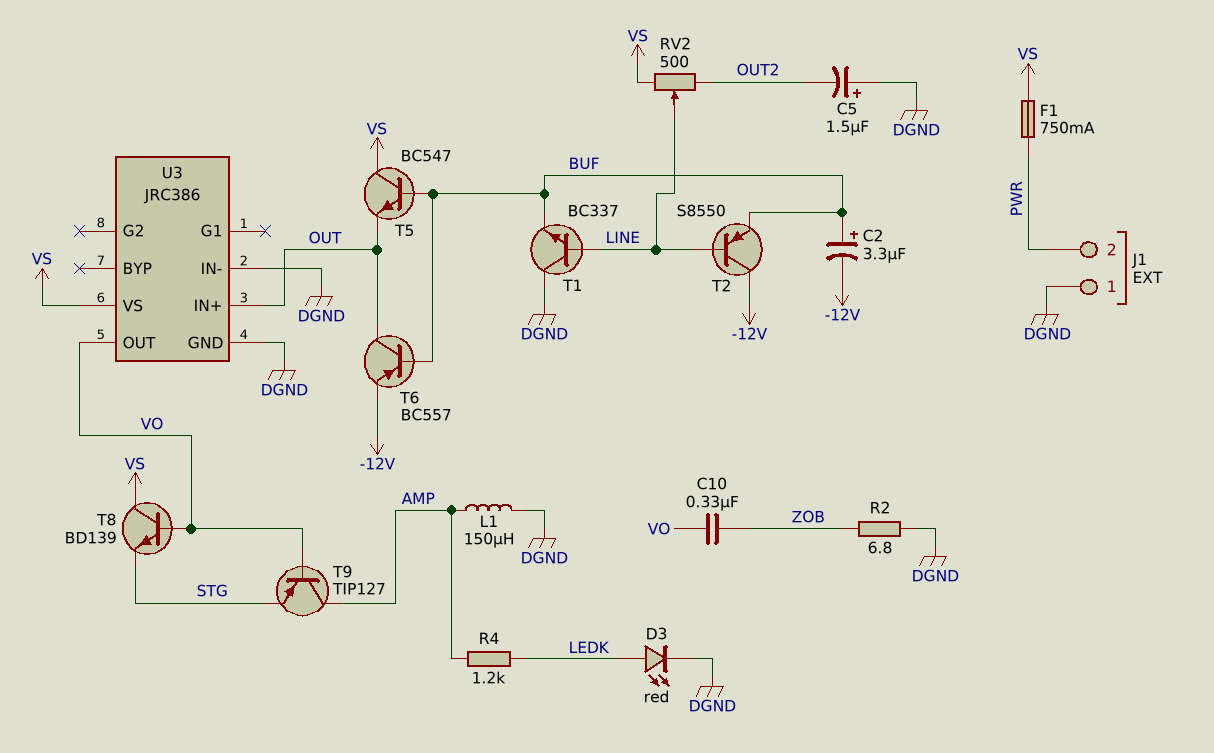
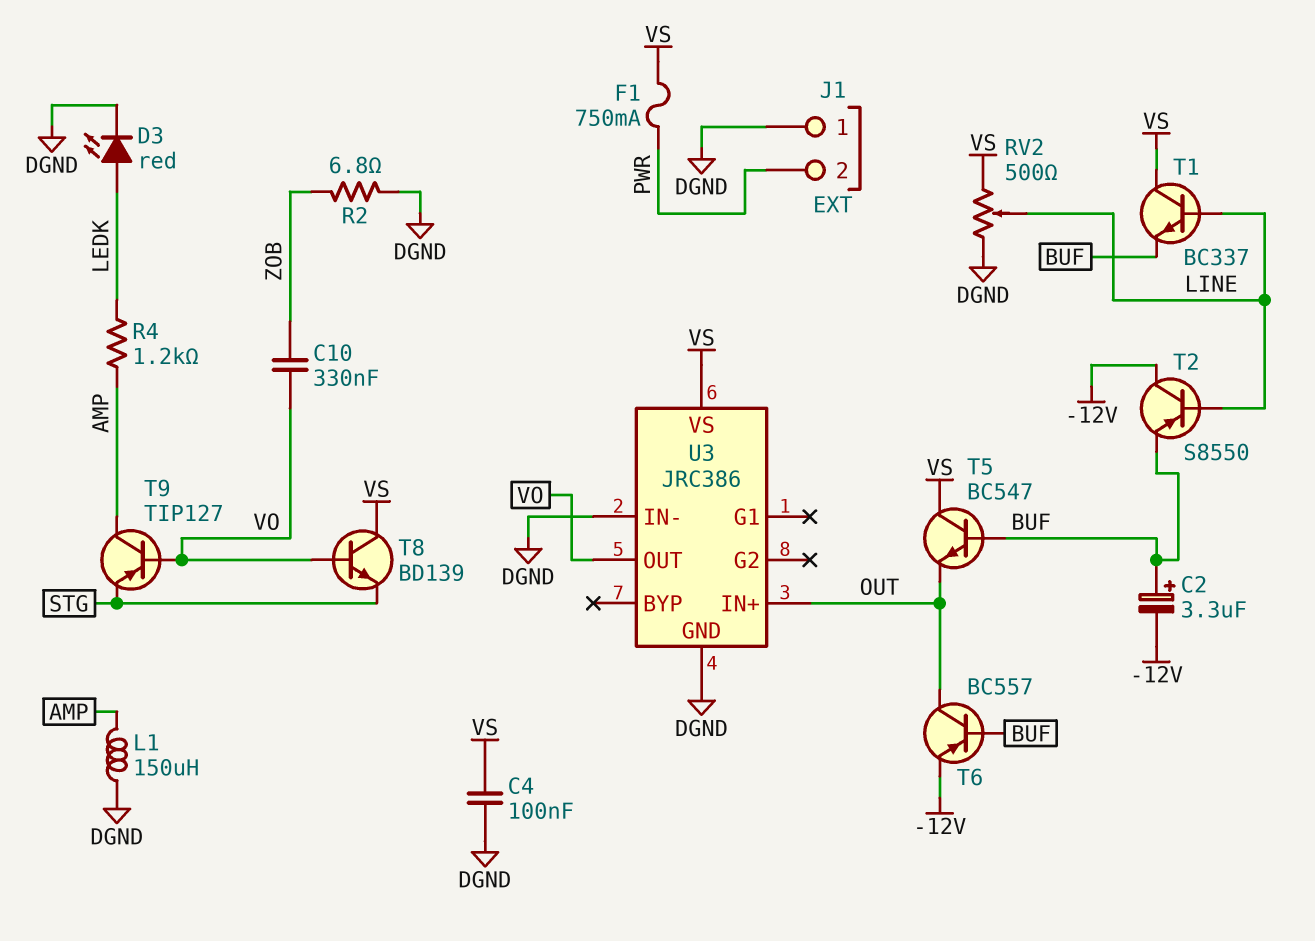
C4: none -> 100nF (DGND, VS)
C5: 1.5uF (plus DGND, minus OUT2) -> none
RV2: 500 (OUT2, VS, wiper LINE) -> 500 (DGND, VS, wiper LINE)
T1: NPN BC337 (B LINE, C DGND, E BUF) -> NPN BC337 (B LINE, C VS, E BUF)

